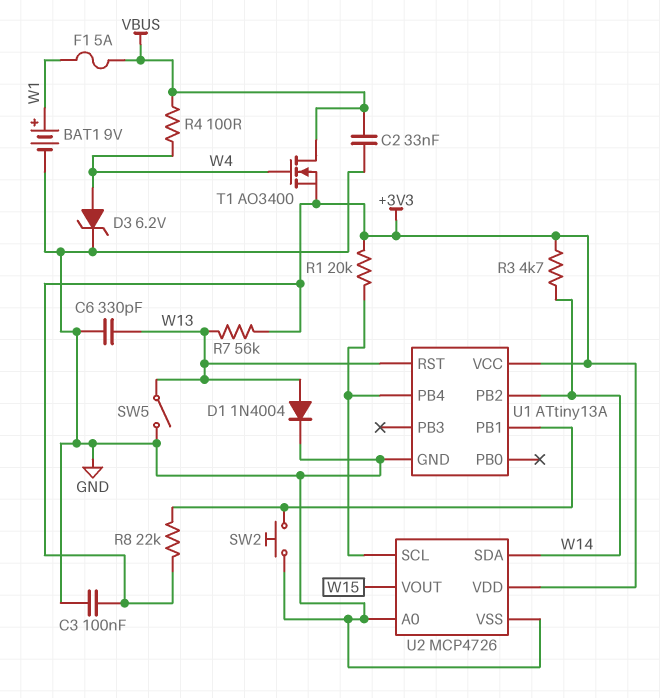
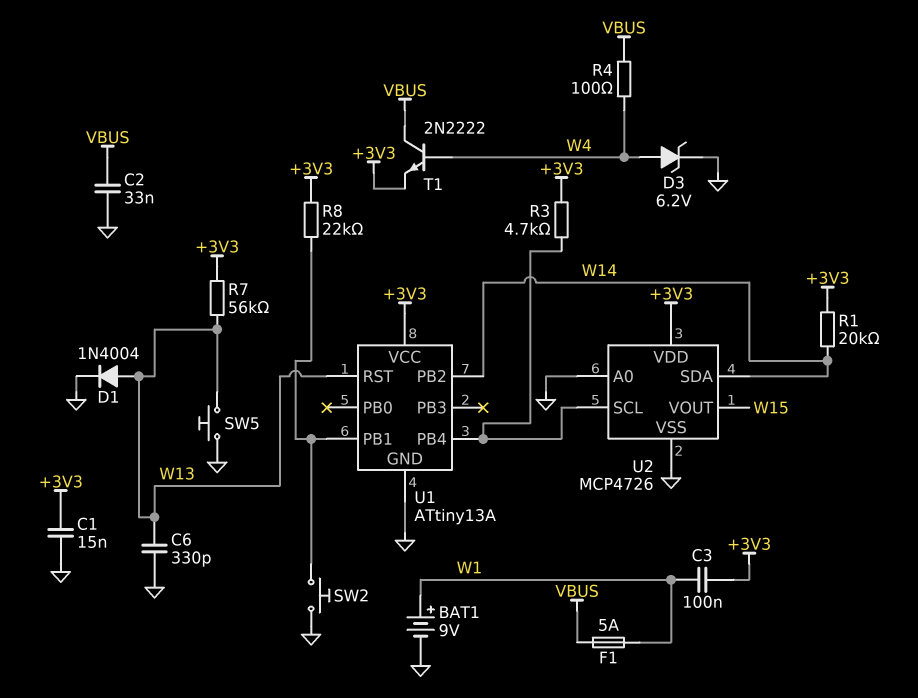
C1: none -> 15nF (+3V3, GND)
C3: 100nF (+3V3, GND) -> 100nF (+3V3, W1)
R1: 20k (+3V3, U1/PB4) -> 20k (+3V3, W14)
R3: 4.7k (+3V3, W14) -> 4.7k (+3V3, U1/PB4)
SW5: switch (GND, W13) -> button (GND, W13)
T1: NMOS AO3400 (G W4, D VBUS, S +3V3) -> NPN 2N2222 (B W4, C VBUS, E +3V3)

